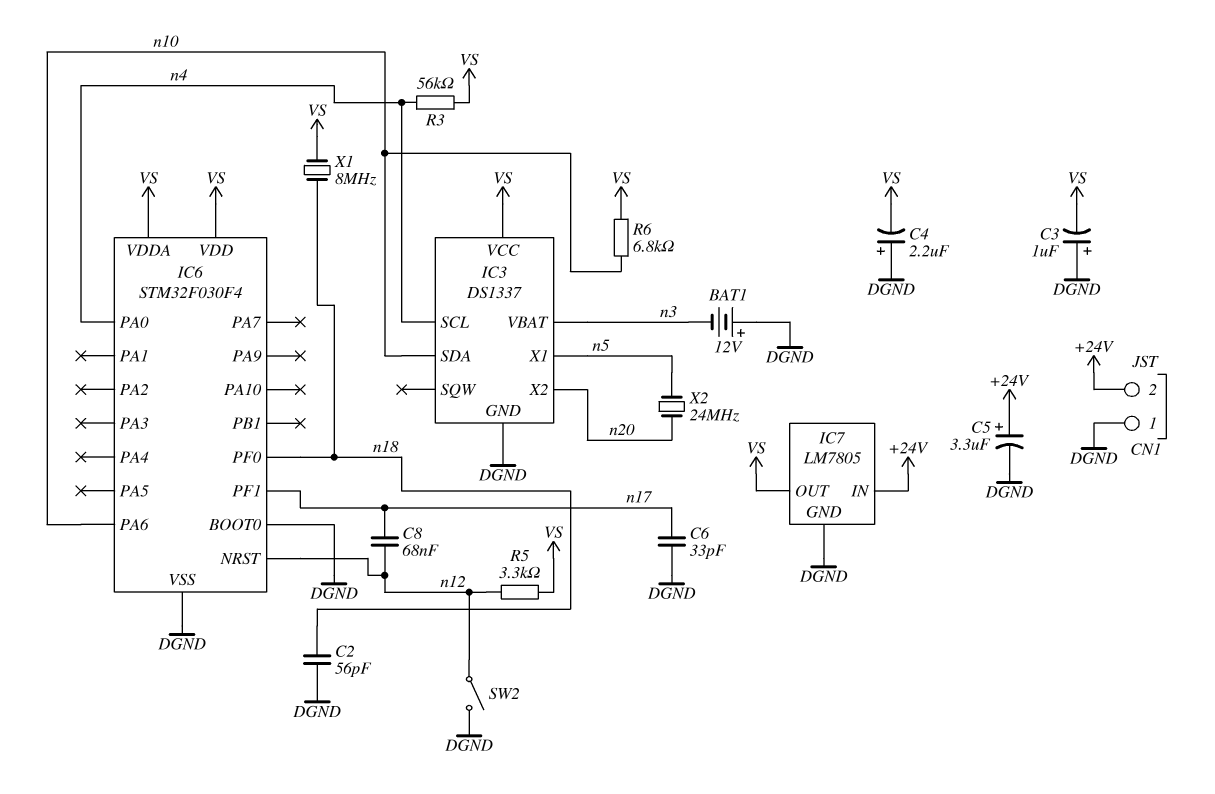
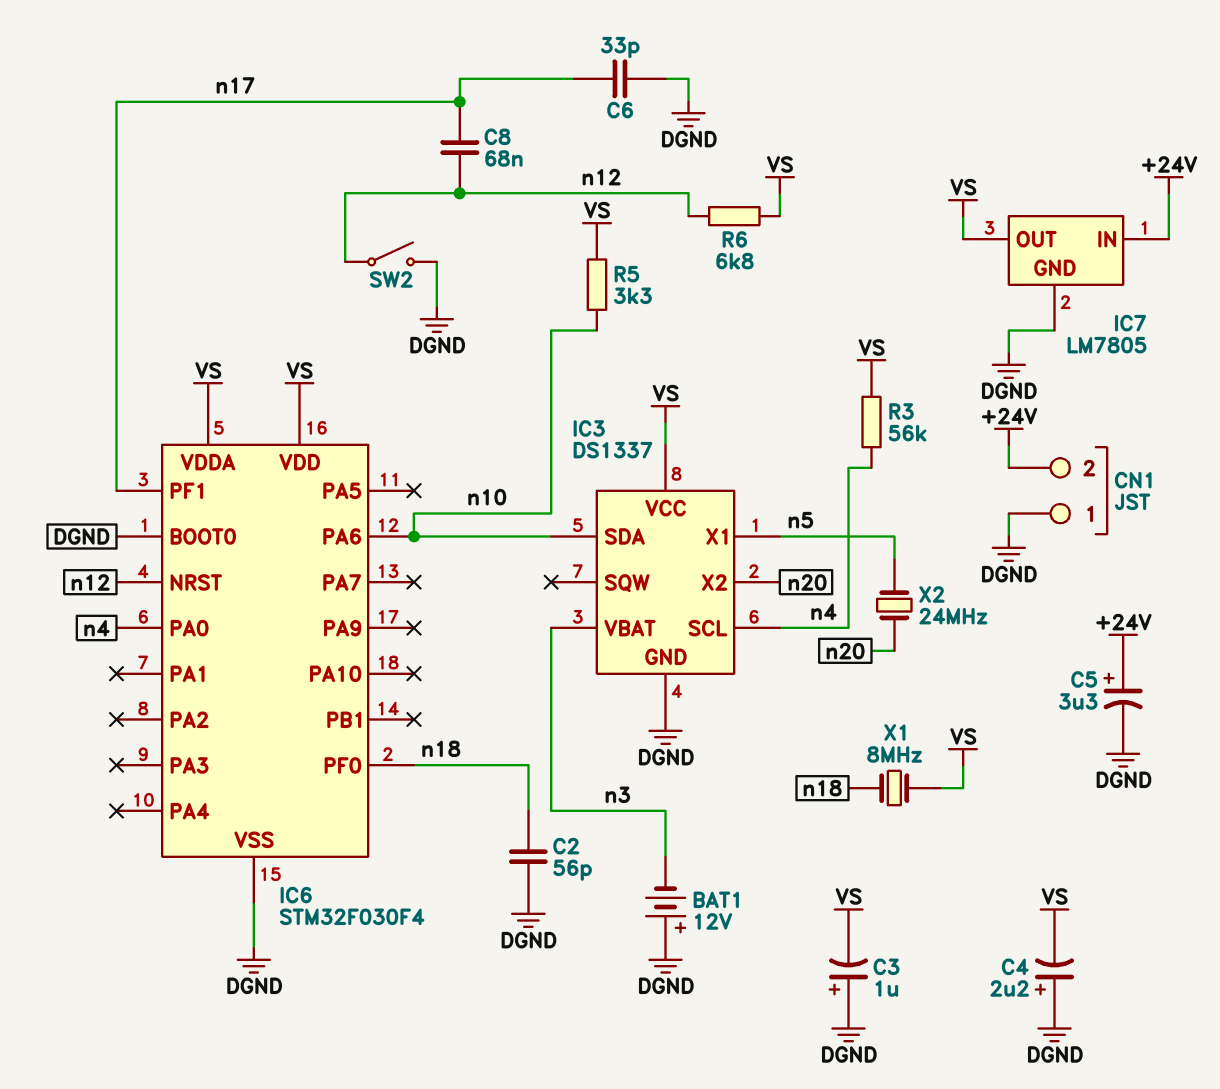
R5: 3.3k (VS, n12) -> 3.3k (VS, n10)
R6: 6.8k (VS, n10) -> 6.8k (VS, n12)

